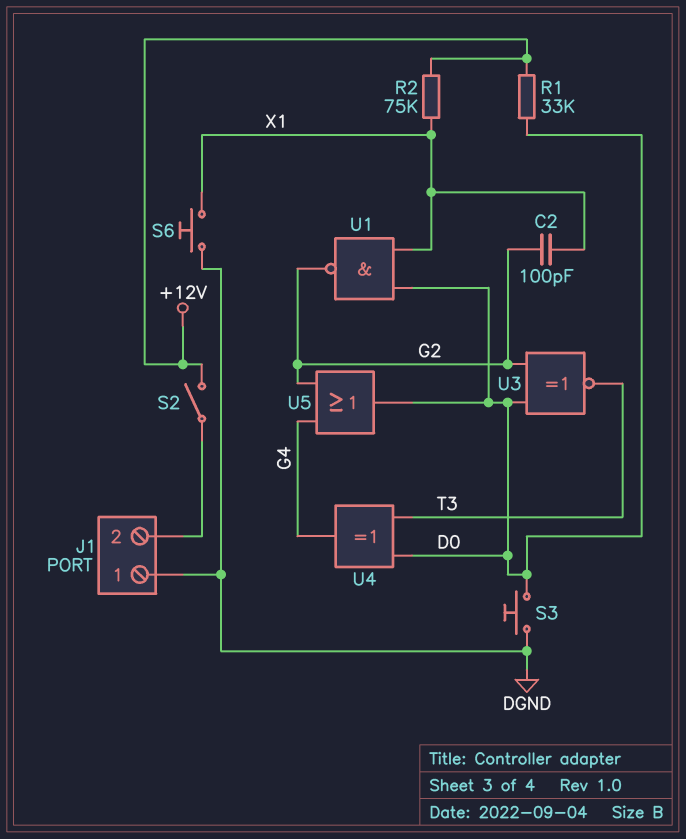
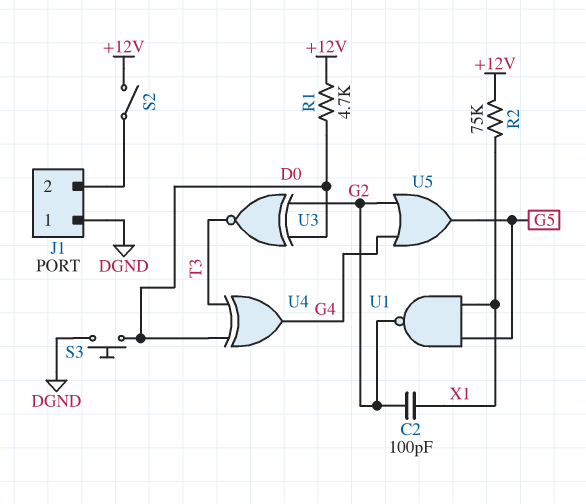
R1: 33k (+12V, D0) -> 4.7k (+12V, D0)
S6: button (DGND, X1) -> none
U1: NAND (in D0, in X1, out G2) -> NAND (in G5, in X1, out G2)
U5: OR (in G2, in G4, out D0) -> OR (in G2, in G4, out G5)

